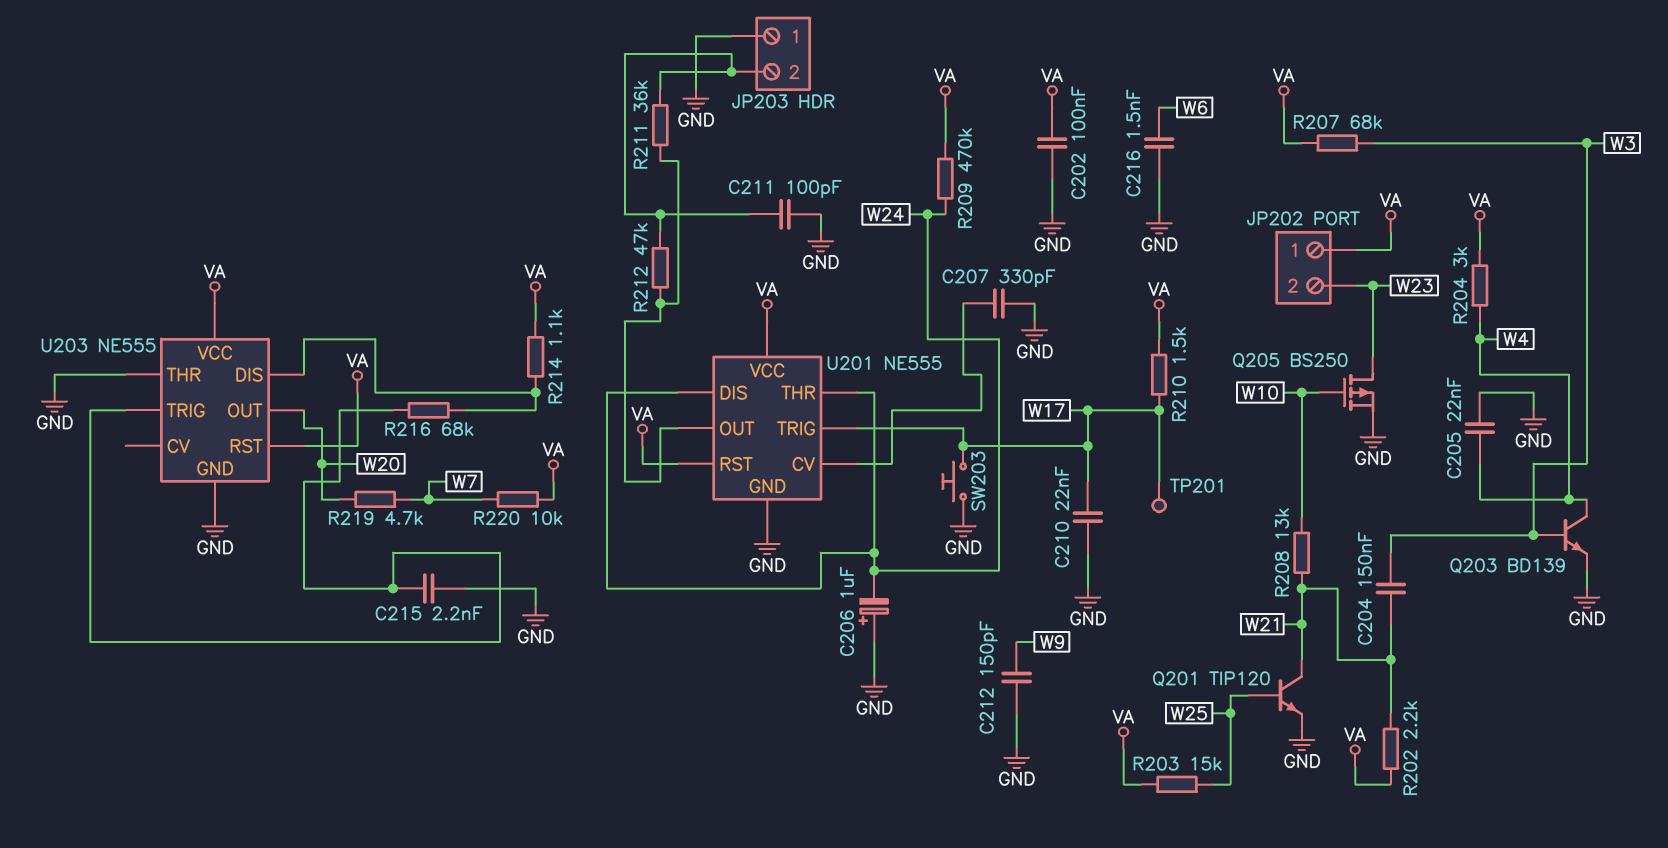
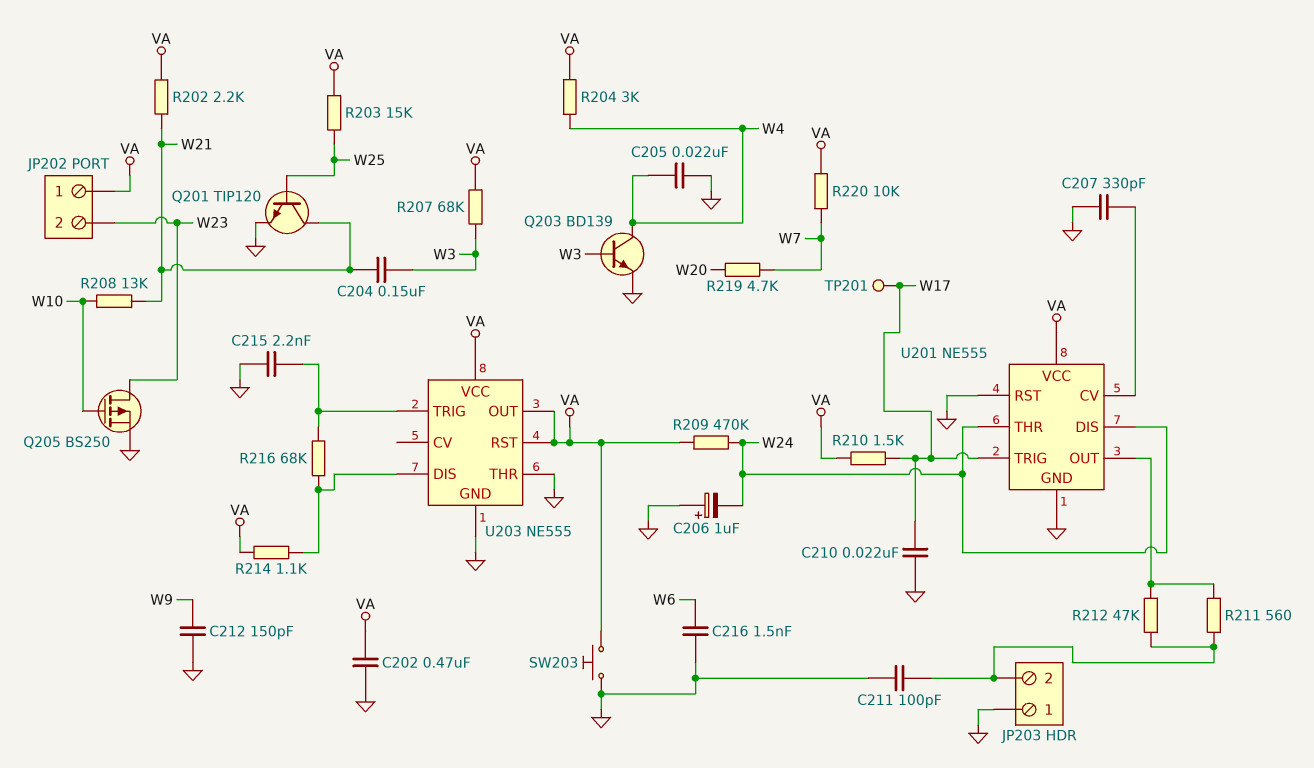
C202: 100nF (GND, VA) -> 470nF (GND, VA)
R211: 36k (JP203/2, U201/OUT) -> 560 (JP203/2, U201/OUT)
SW203: button (GND, W17) -> button (GND, VA)
U201 pin RST: VA -> GND
U203 pin OUT: W20 -> VA

